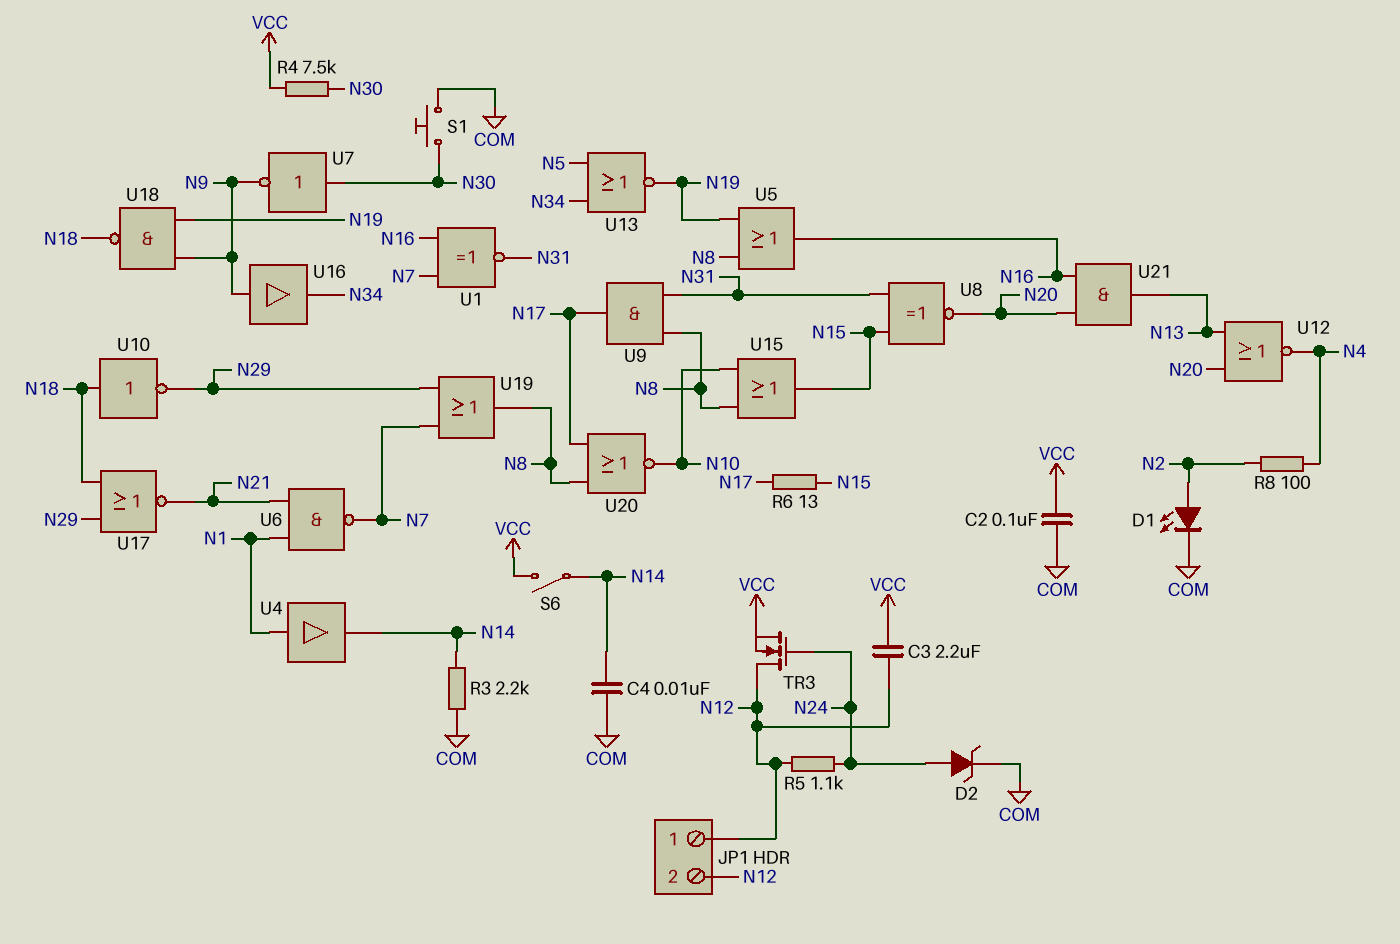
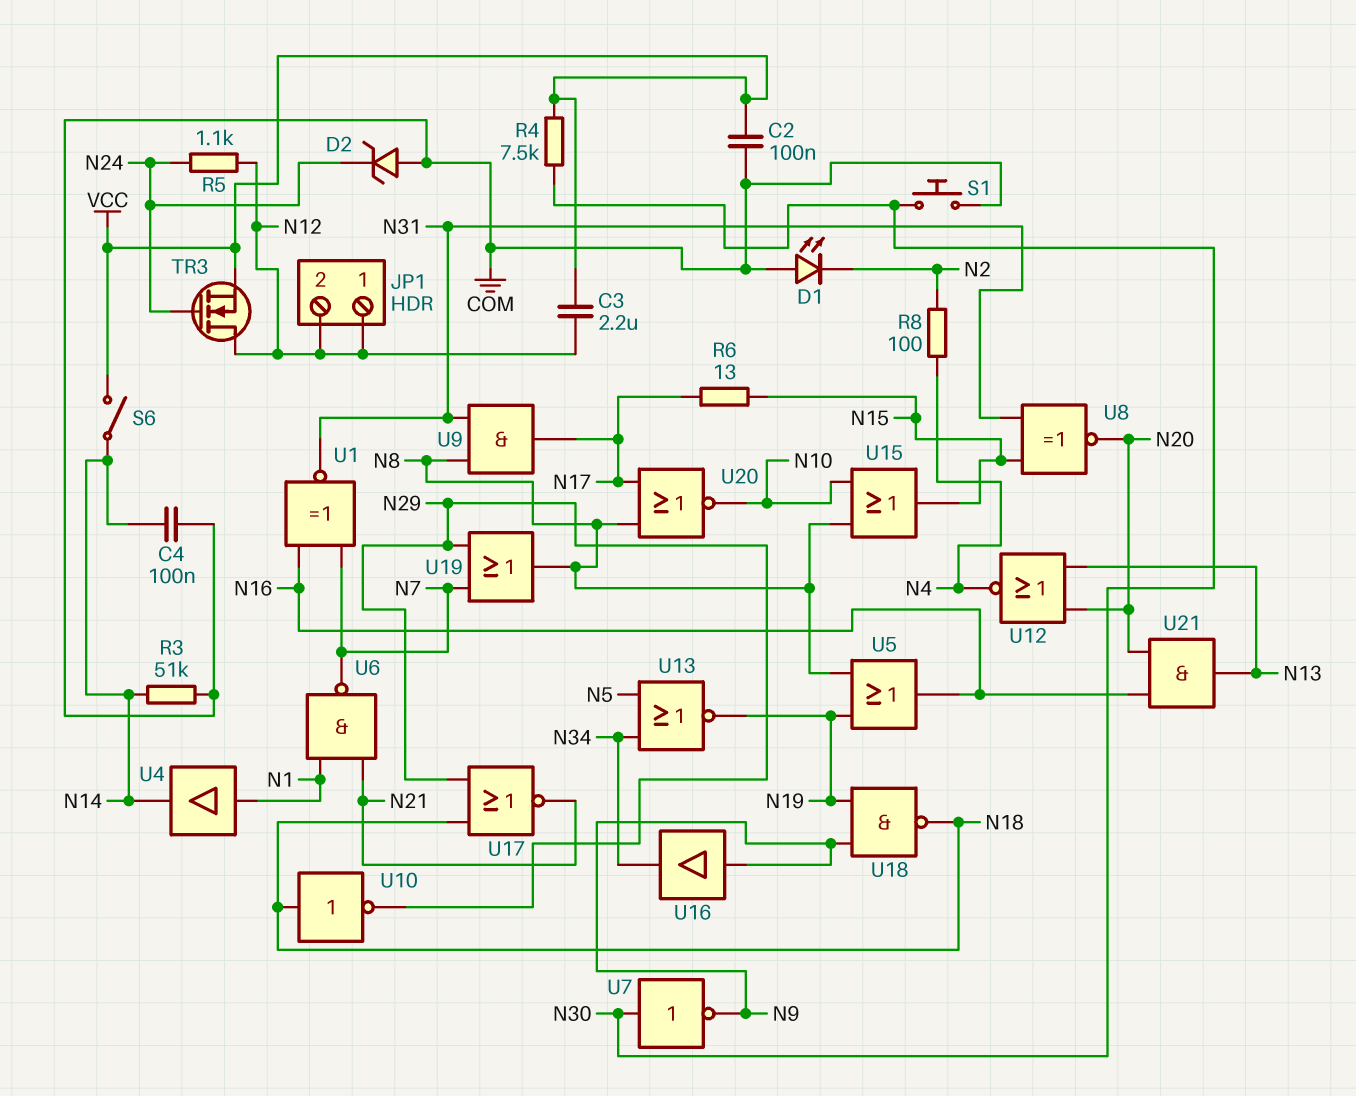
C4: 10nF (COM, N14) -> 100nF (COM, N14)
D1: LED (A N2, K COM) -> LED (A COM, K N2)
D2: zener (A N24, K COM) -> zener (A COM, K N24)
R3: 2.2k (COM, N14) -> 51k (COM, N14)

